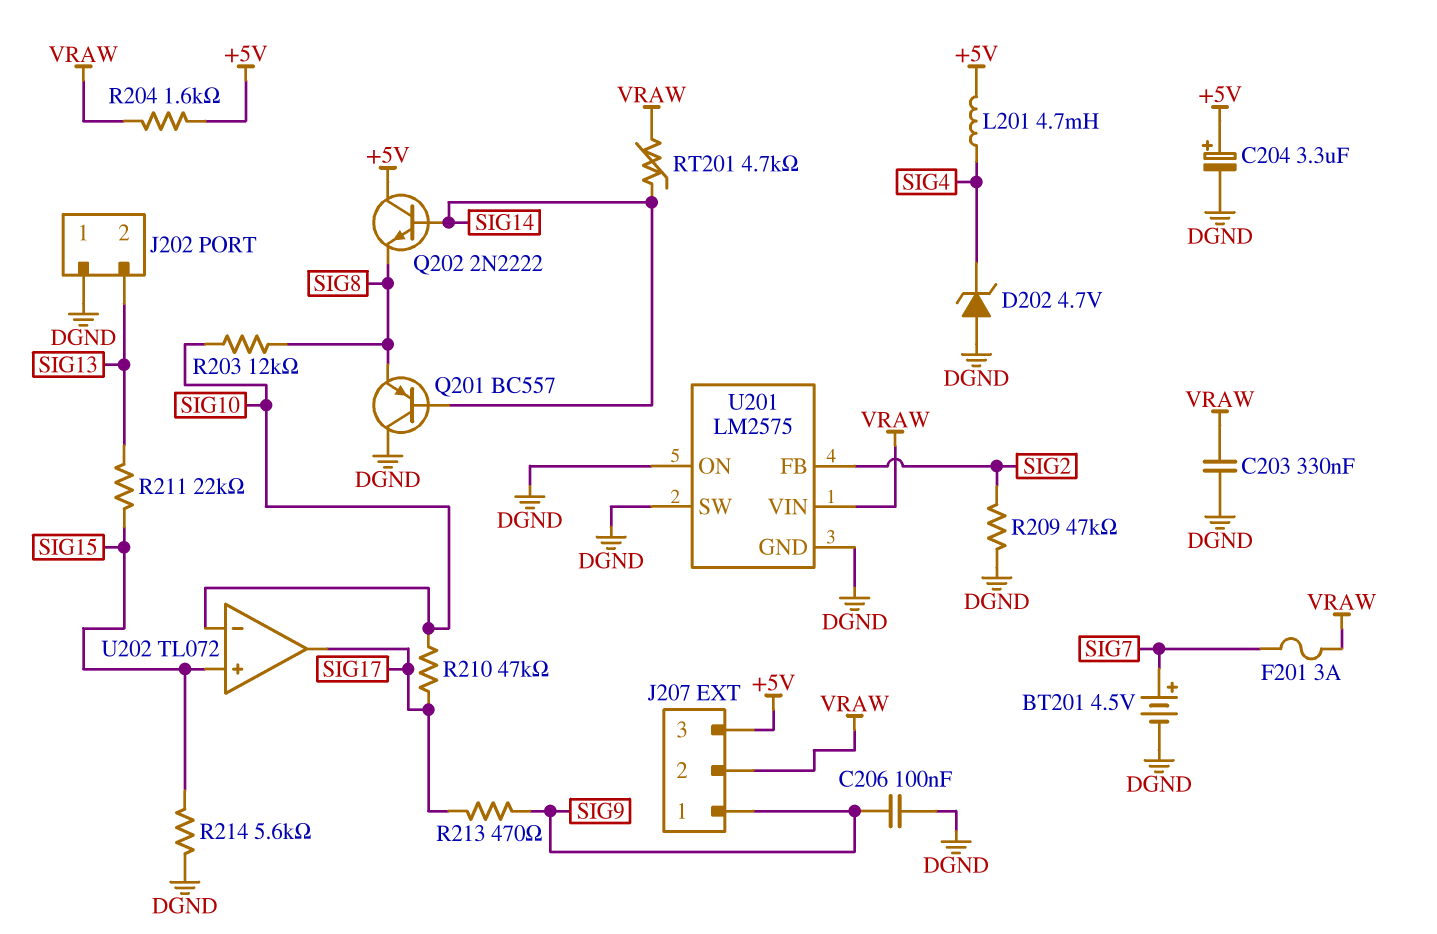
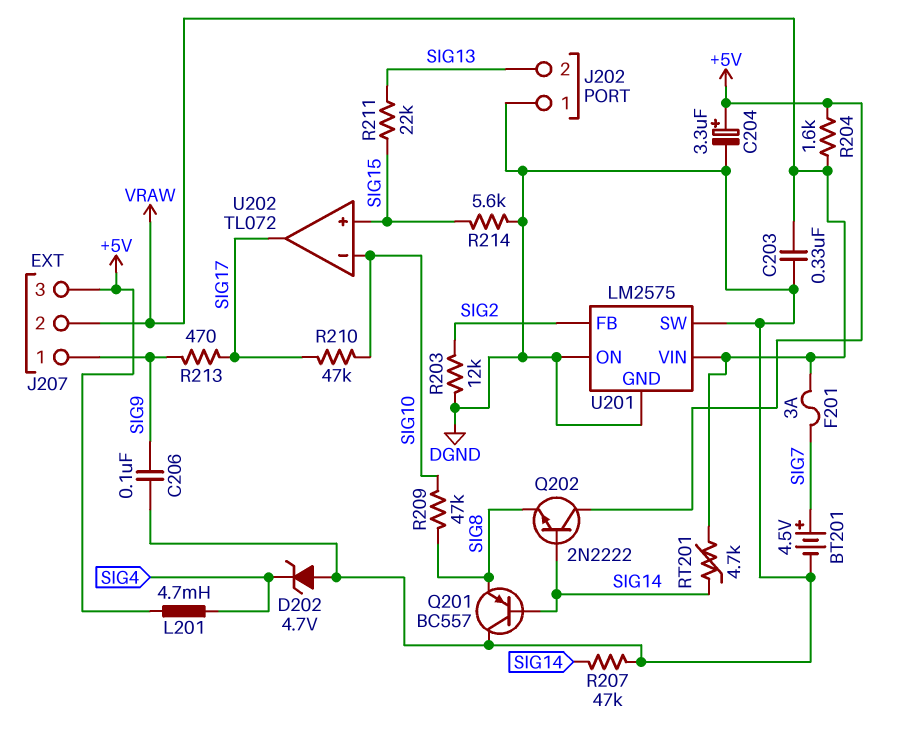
R203: 12k (SIG8, SIG10) -> 12k (DGND, SIG2)
R207: none -> 47k (DGND, SIG14)
R209: 47k (DGND, SIG2) -> 47k (SIG8, SIG10)

